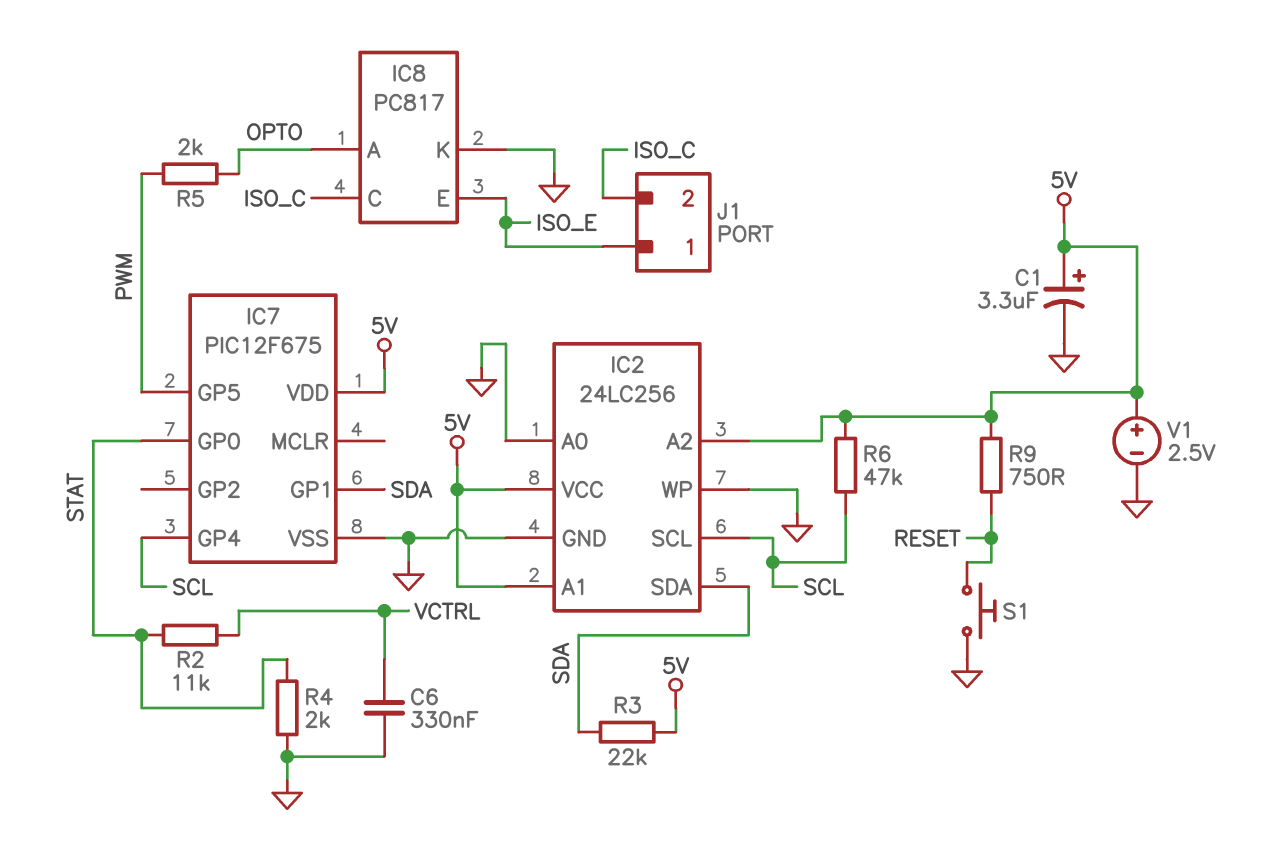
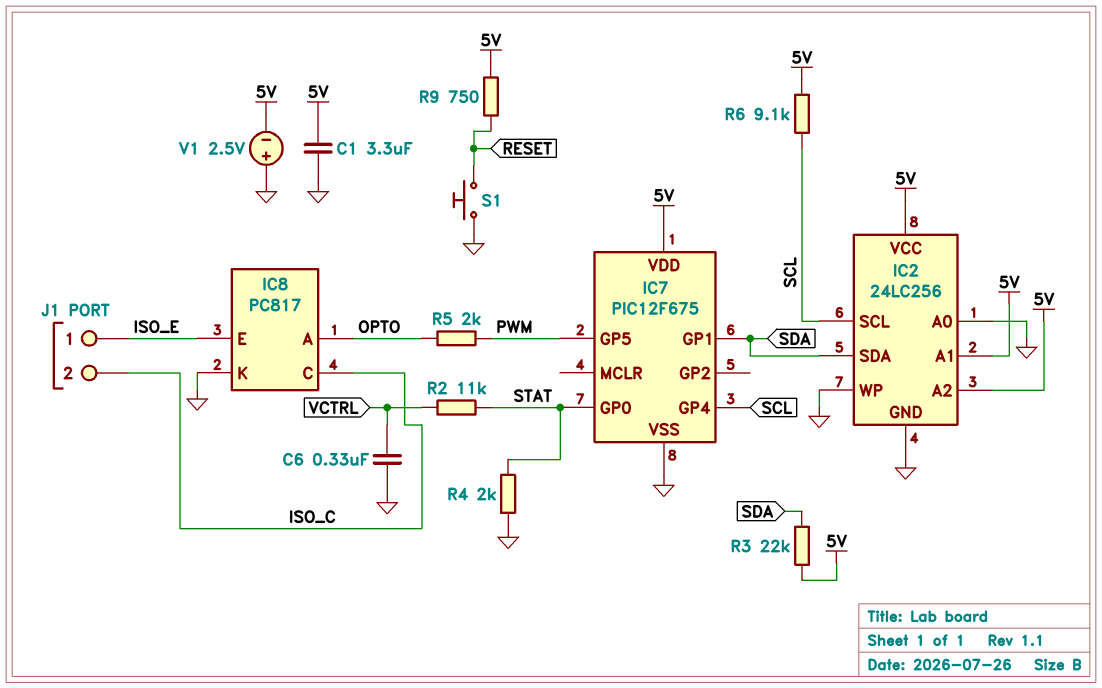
C1: 3.3uF (plus 5V, minus GND) -> 3.3uF (5V, GND)
R6: 47k (5V, SCL) -> 9.1k (5V, SCL)
V1: 2.5V (plus 5V, minus GND) -> 2.5V (plus GND, minus 5V)

